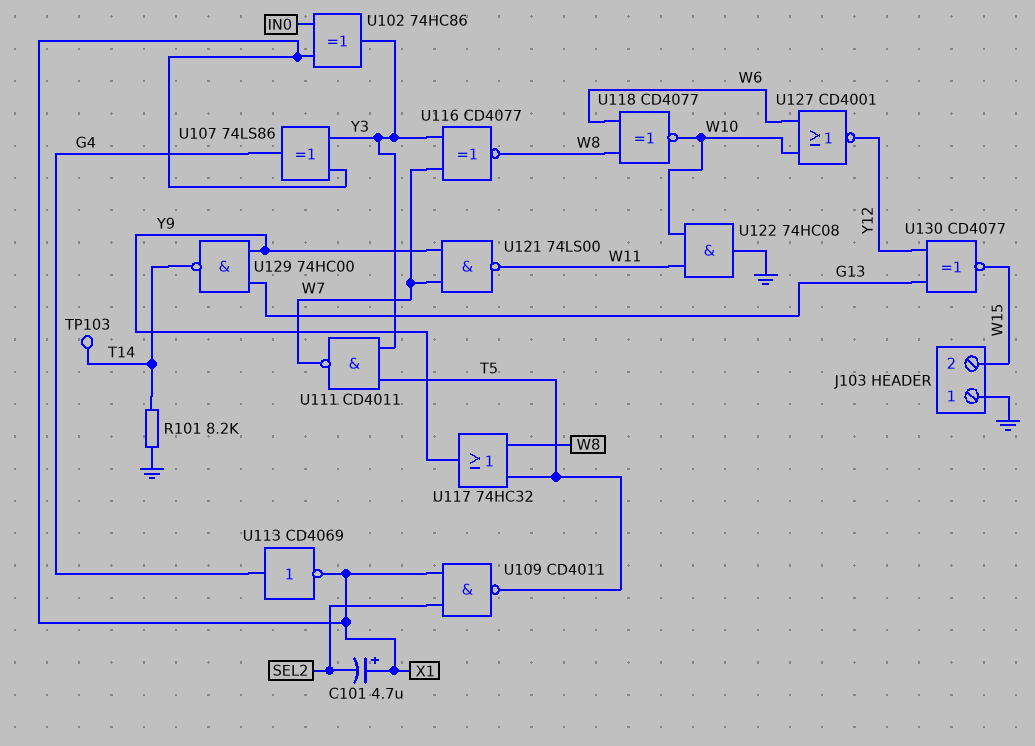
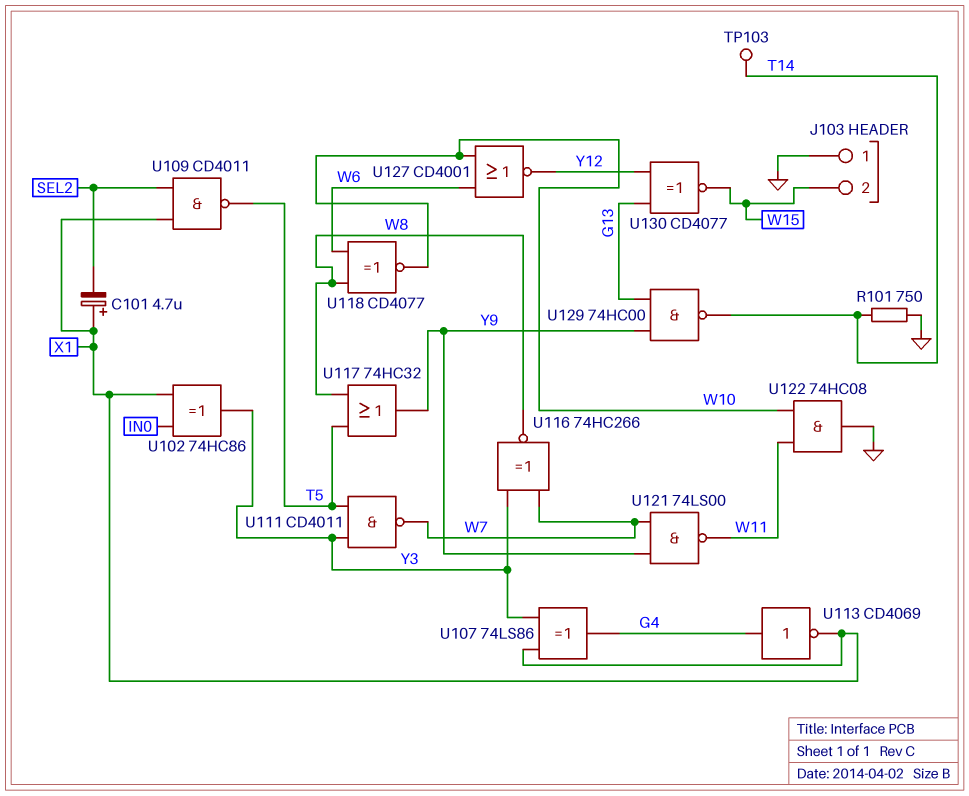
R101: 8.2k (GND, T14) -> 750 (GND, T14)
U116: XNOR CD4077 (in W7, in Y3, out W8) -> XNOR 74HC266 (in W7, in Y3, out W8)

